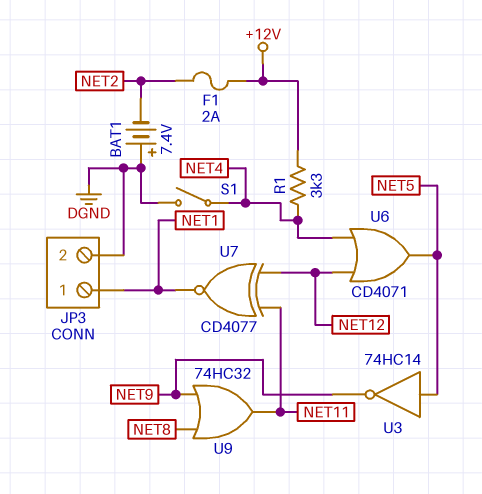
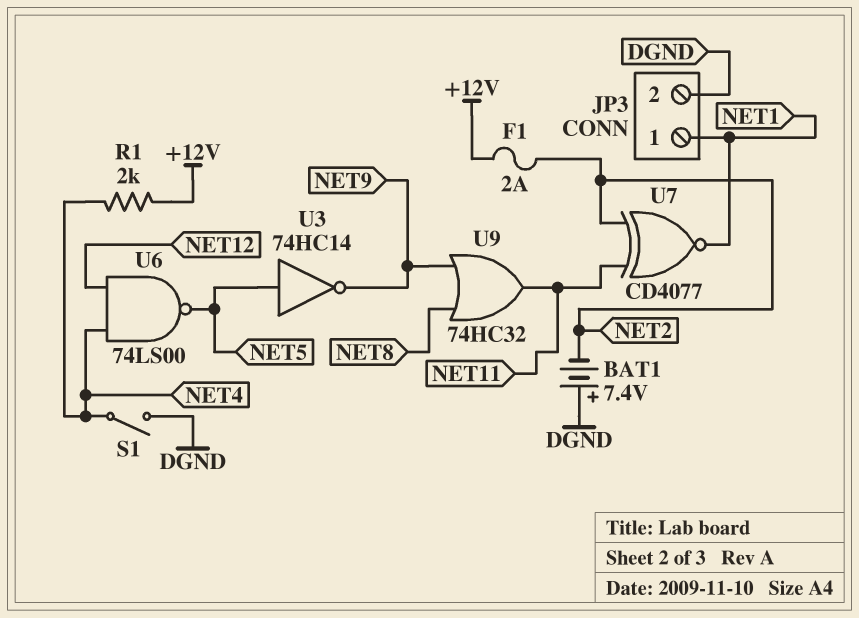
R1: 3.3k (+12V, NET4) -> 2k (+12V, NET4)
U6: OR CD4071 (in NET4, in NET12, out NET5) -> NAND 74LS00 (in NET4, in NET12, out NET5)
U7: XNOR CD4077 (in NET11, in NET12, out NET1) -> XNOR CD4077 (in NET2, in NET11, out NET1)

